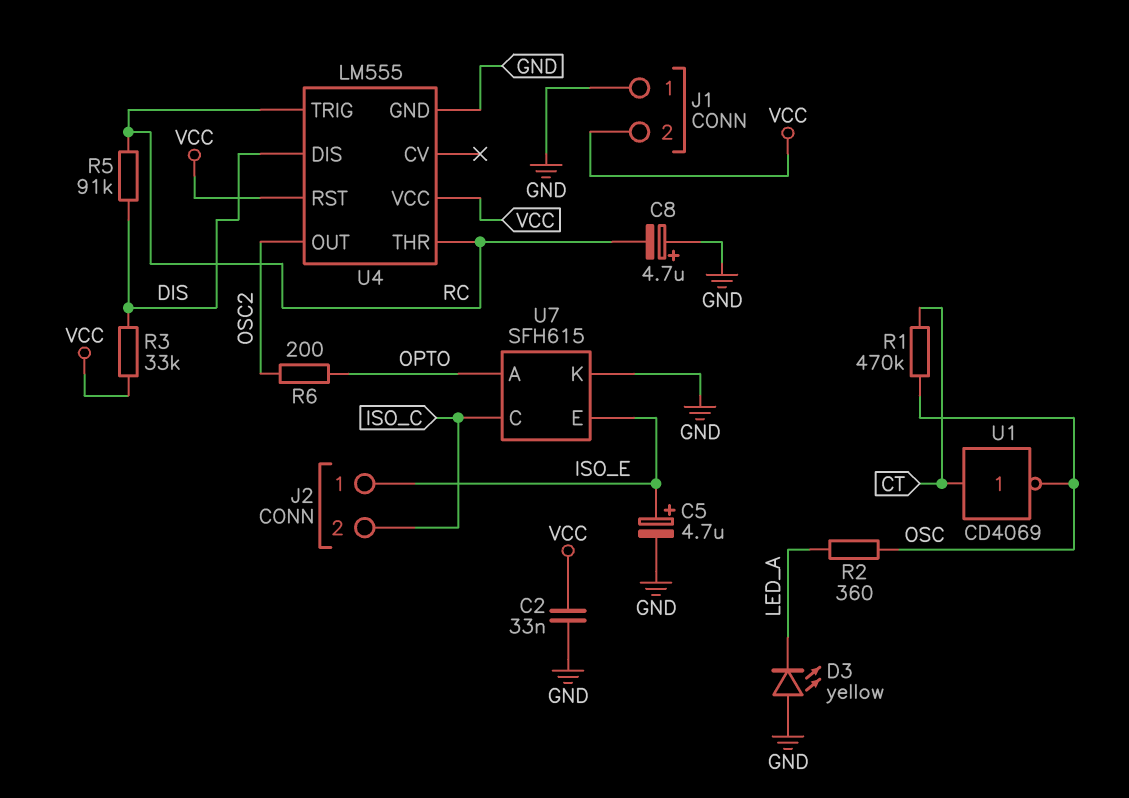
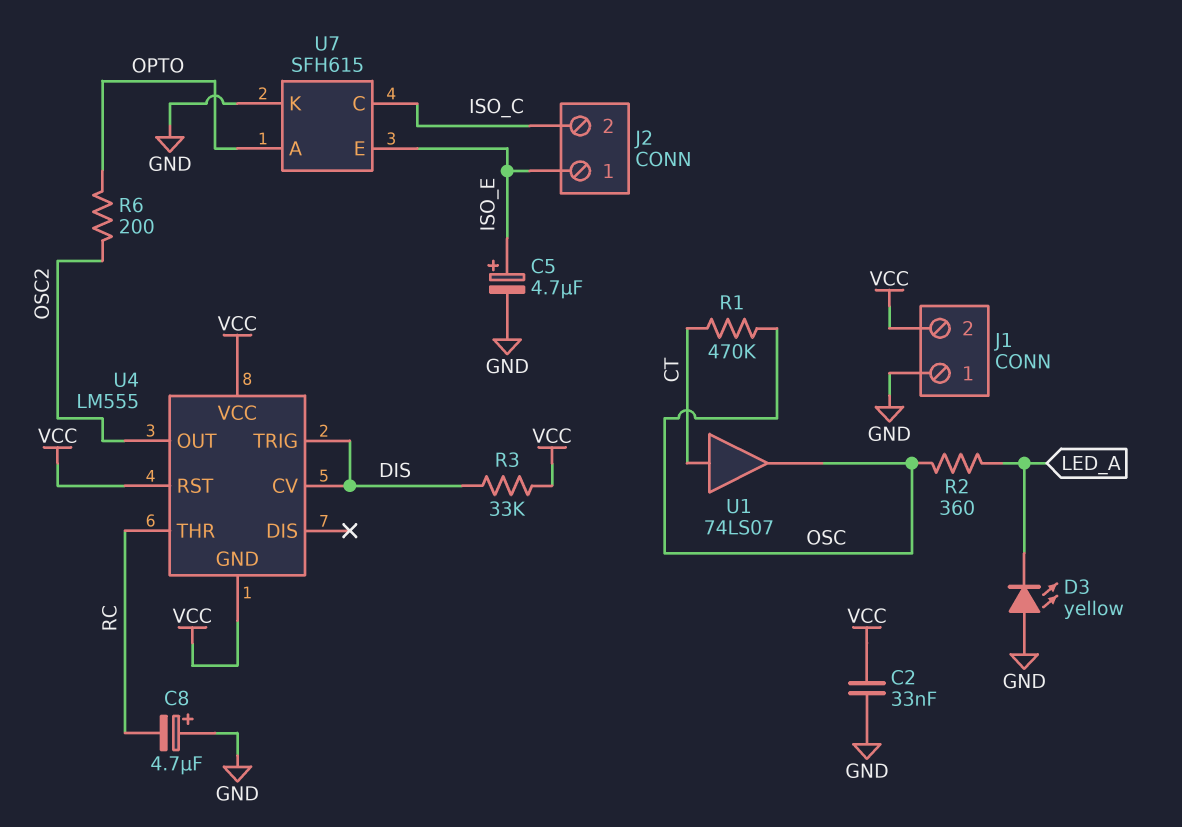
R5: 91k (DIS, RC) -> none
U1: NOT CD4069 (in CT, out OSC) -> buffer 74LS07 (in CT, out OSC)
U4 pin CV: none -> DIS
U4 pin DIS: DIS -> none
U4 pin GND: GND -> VCC
U4 pin TRIG: RC -> DIS

